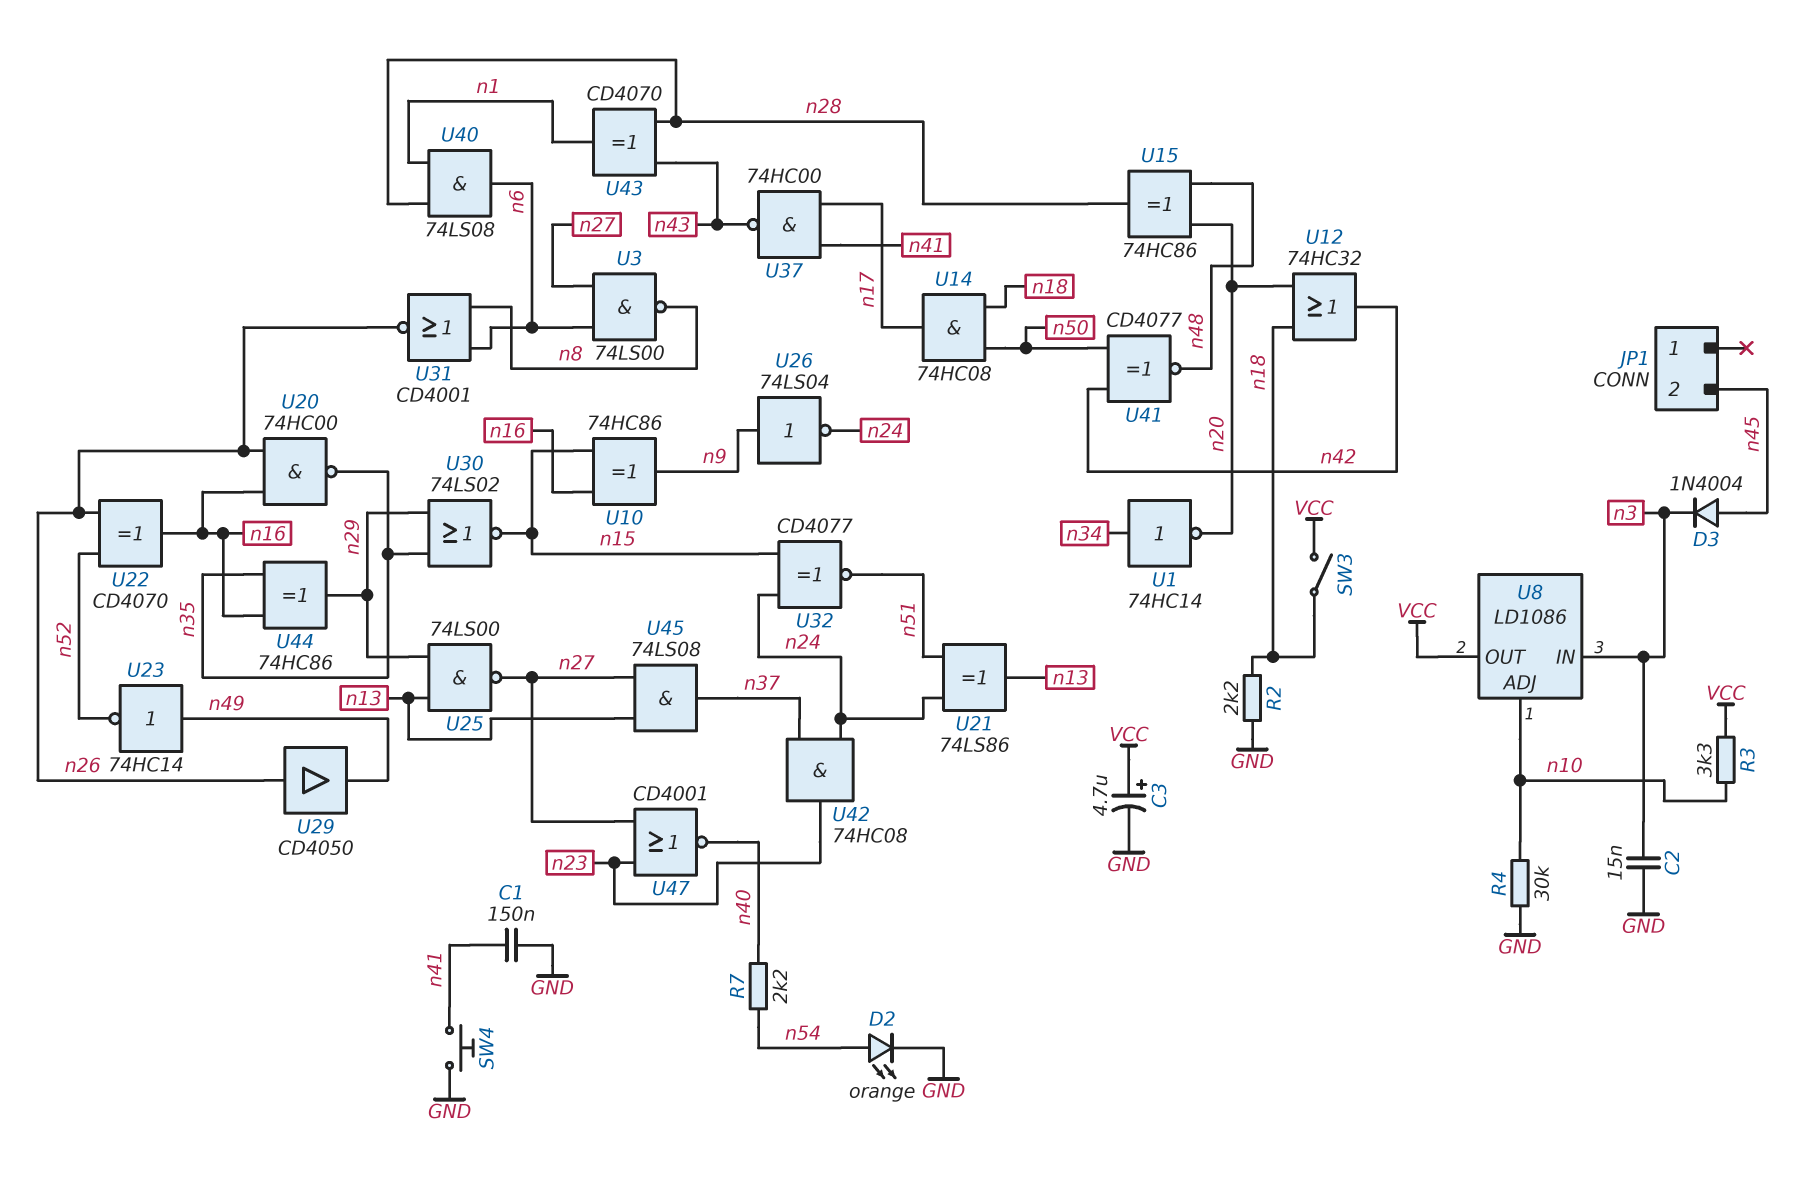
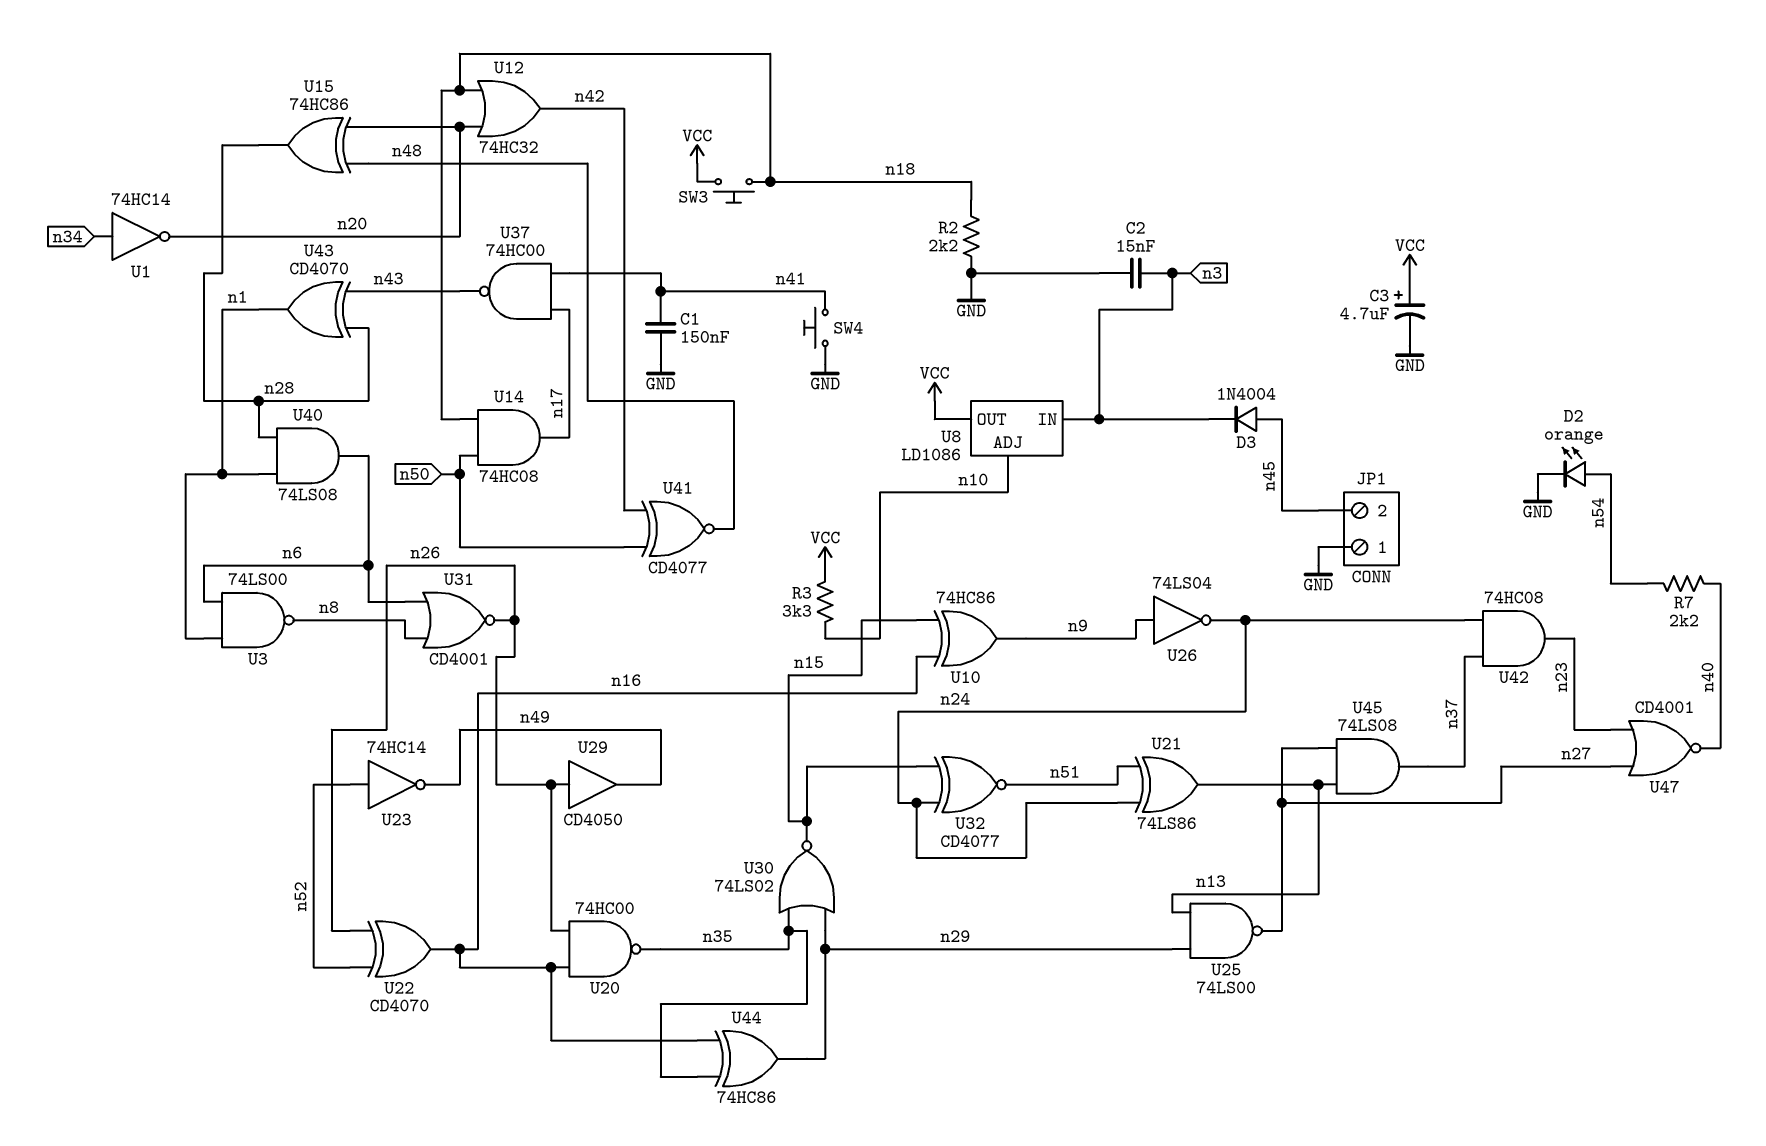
JP1 pin 1: none -> GND
R4: 30k (GND, n10) -> none
SW3: switch (VCC, n18) -> button (VCC, n18)
U3: NAND 74LS00 (in n6, in n27, out n8) -> NAND 74LS00 (in n1, in n6, out n8)
U23: NOT 74HC14 (in n49, out n52) -> NOT 74HC14 (in n52, out n49)

